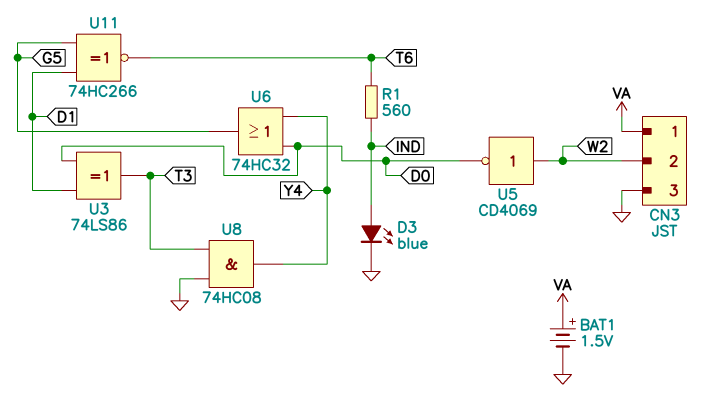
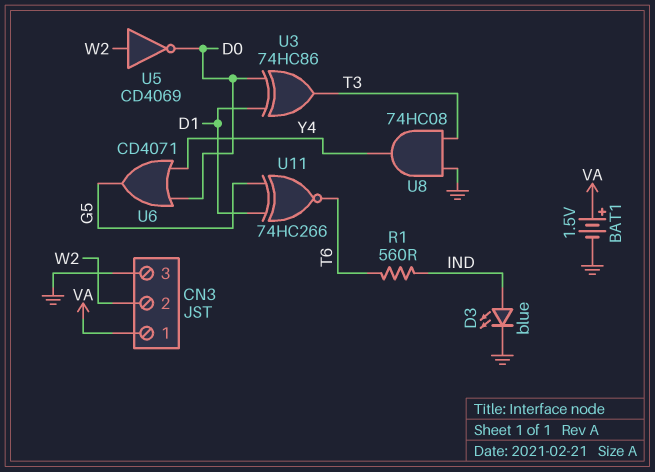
U3: XOR 74LS86 (in D0, in D1, out T3) -> XOR 74HC86 (in D0, in D1, out T3)
U6: OR 74HC32 (in D0, in Y4, out G5) -> OR CD4071 (in D0, in Y4, out G5)

